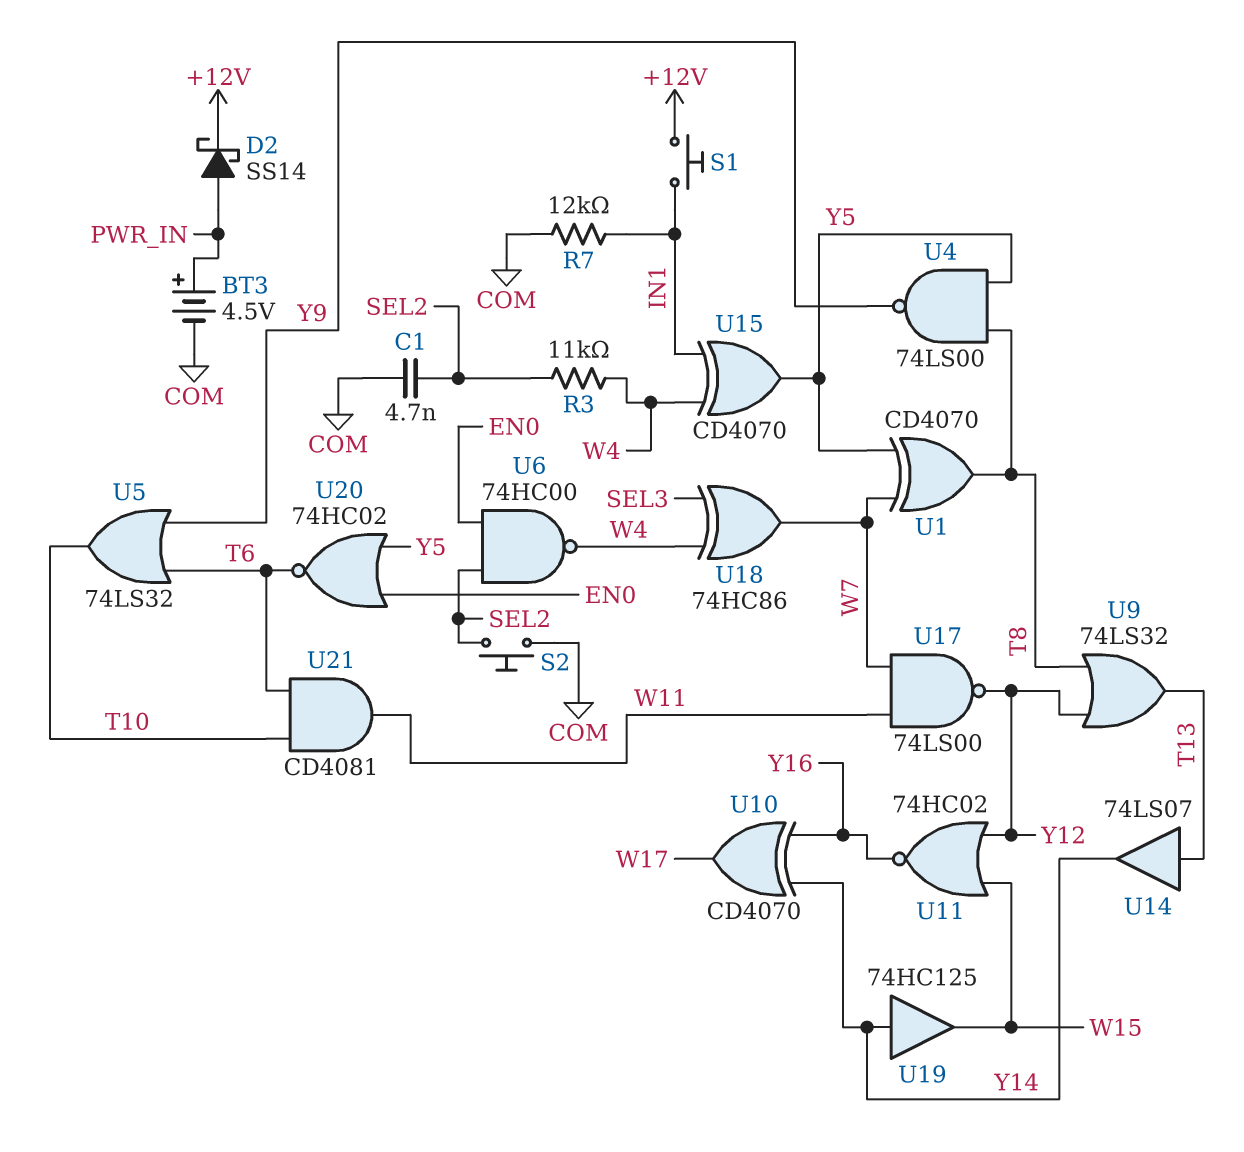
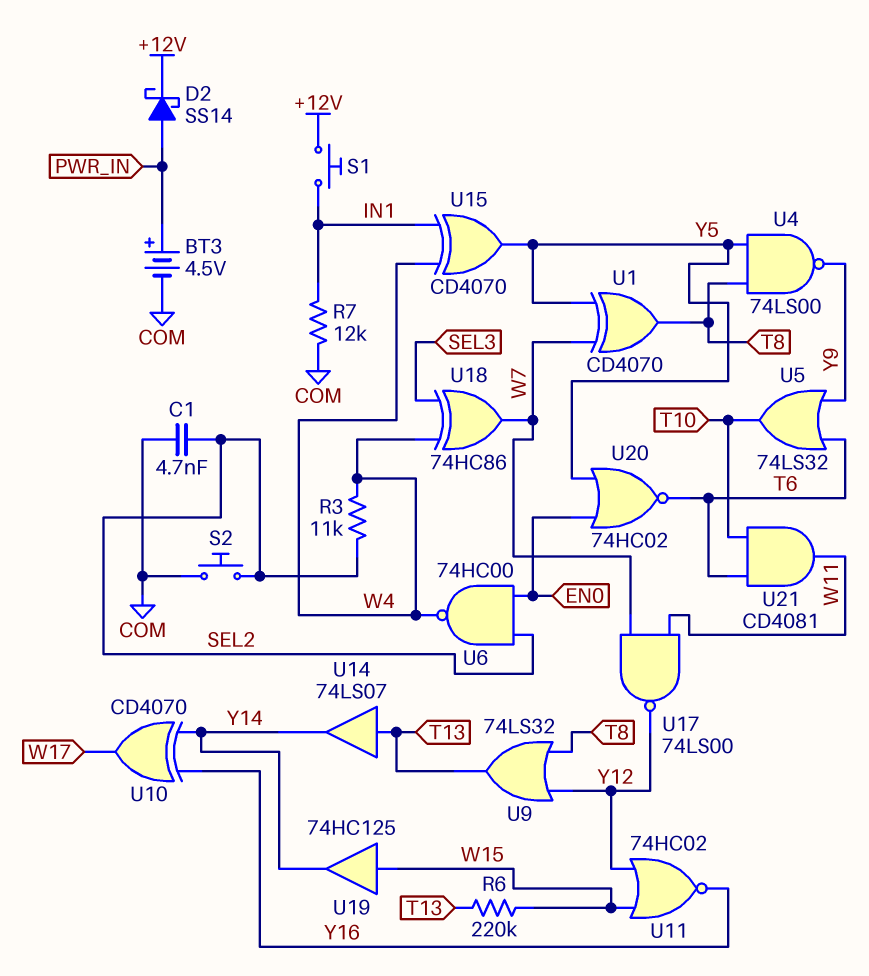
R6: none -> 220k (T13, W15)
U19: buffer 74HC125 (in Y14, out W15) -> buffer 74HC125 (in W15, out Y14)

